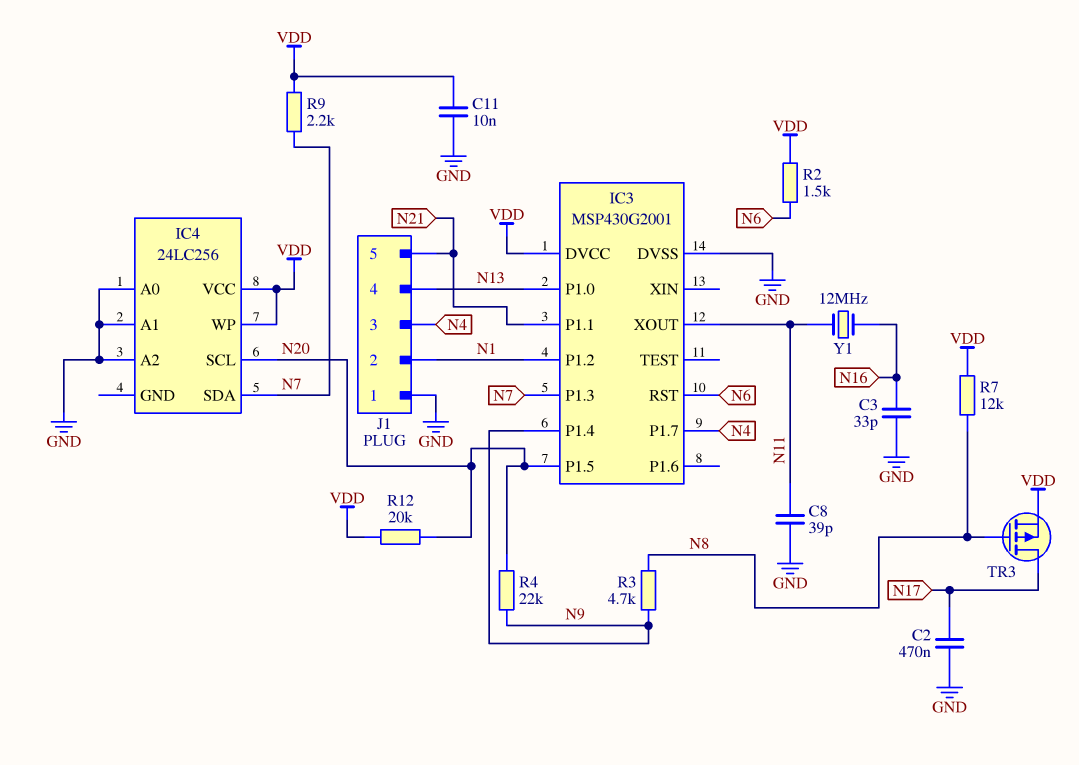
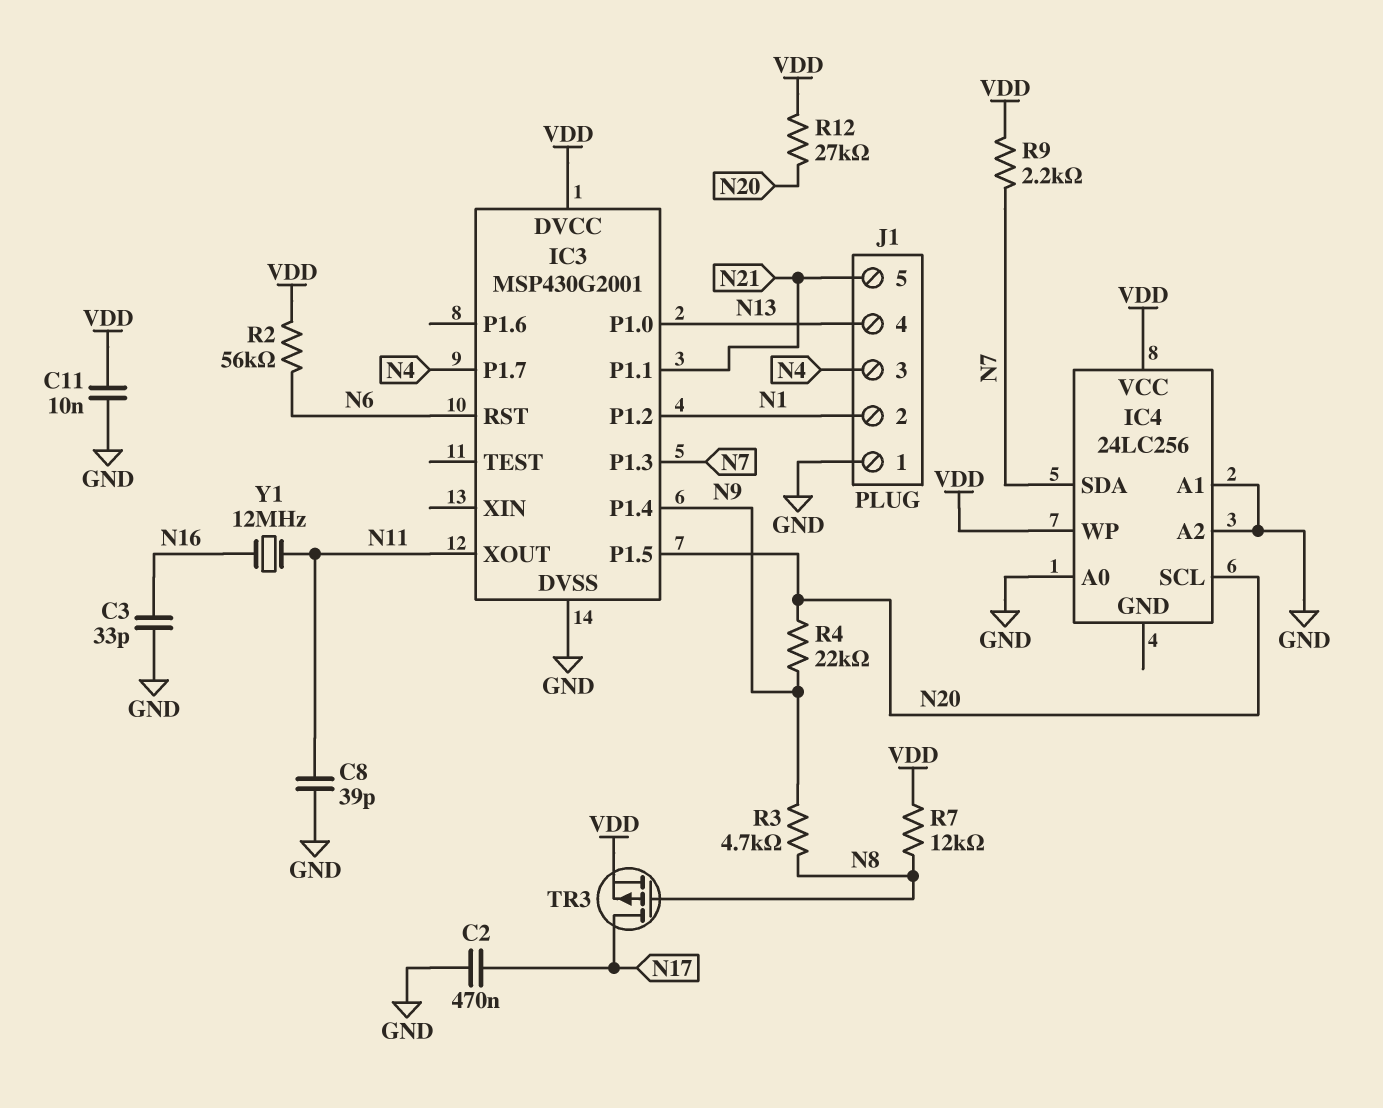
R2: 1.5k (N6, VDD) -> 56k (N6, VDD)
R12: 20k (N20, VDD) -> 27k (N20, VDD)

